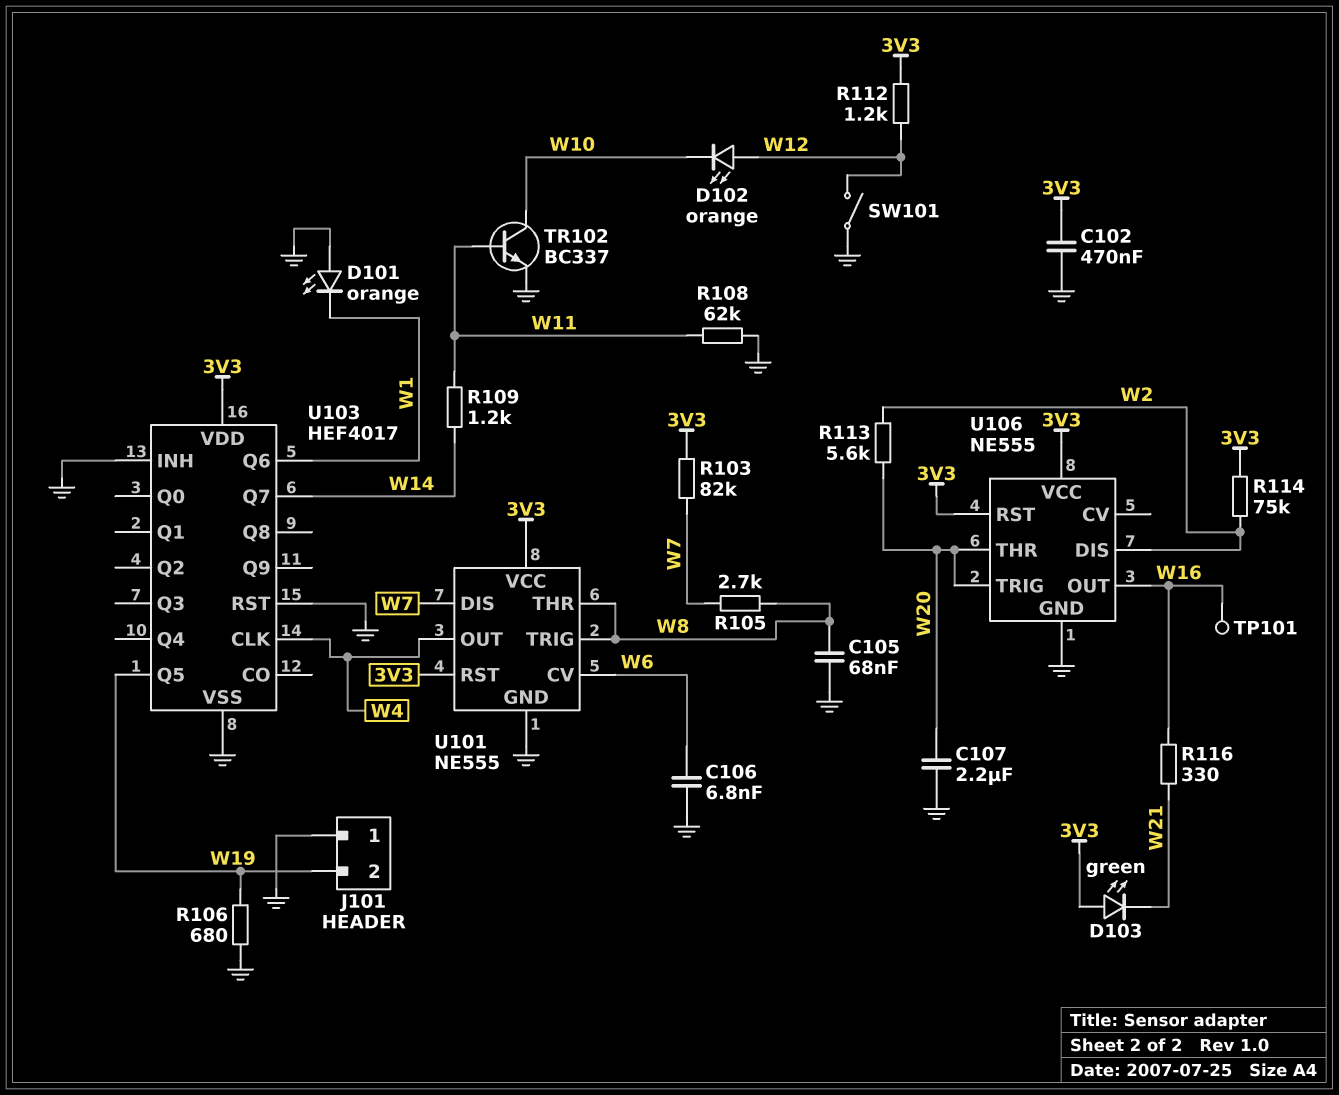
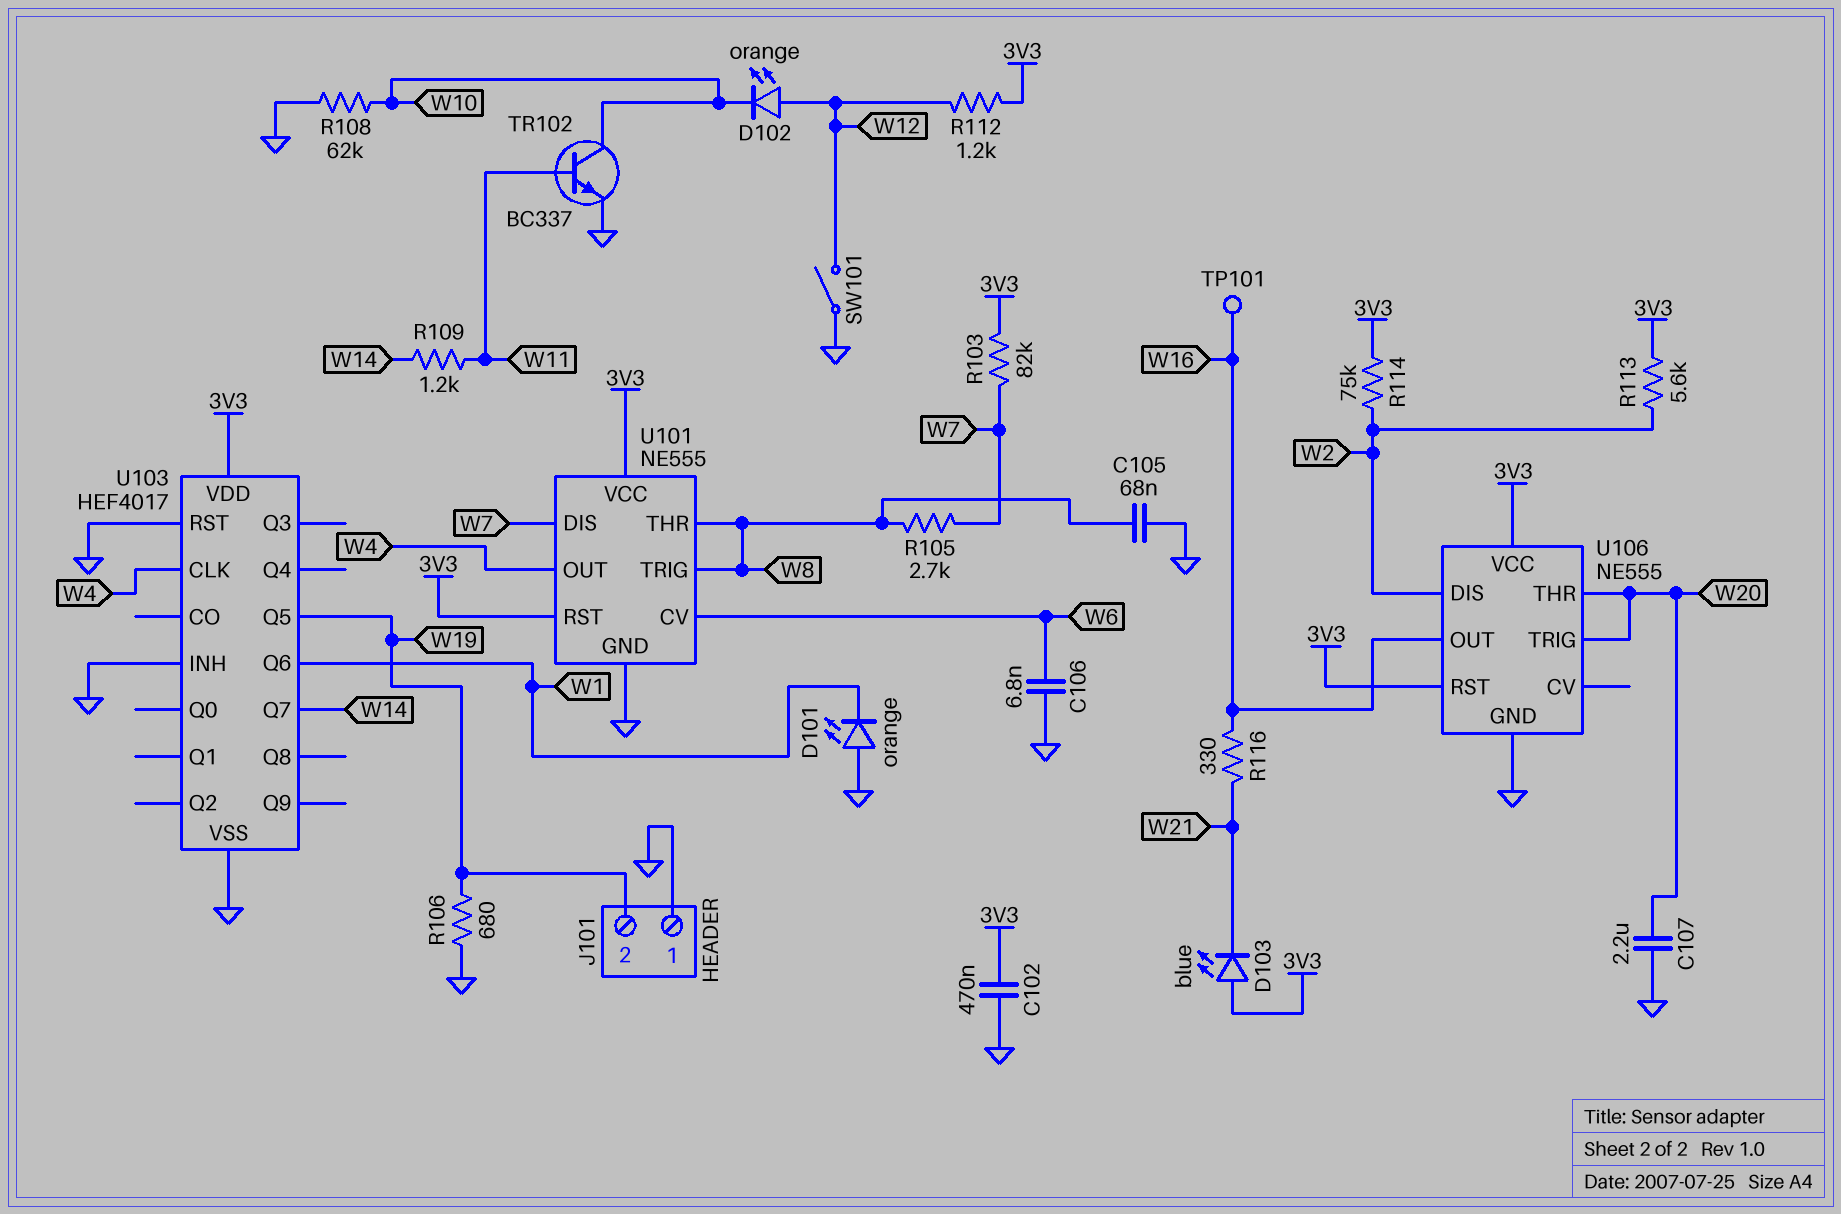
D103: LED green (A 3V3, K W21) -> LED blue (A 3V3, K W21)
R108: 62k (GND, W11) -> 62k (GND, W10)
R113: 5.6k (W2, W20) -> 5.6k (3V3, W2)

